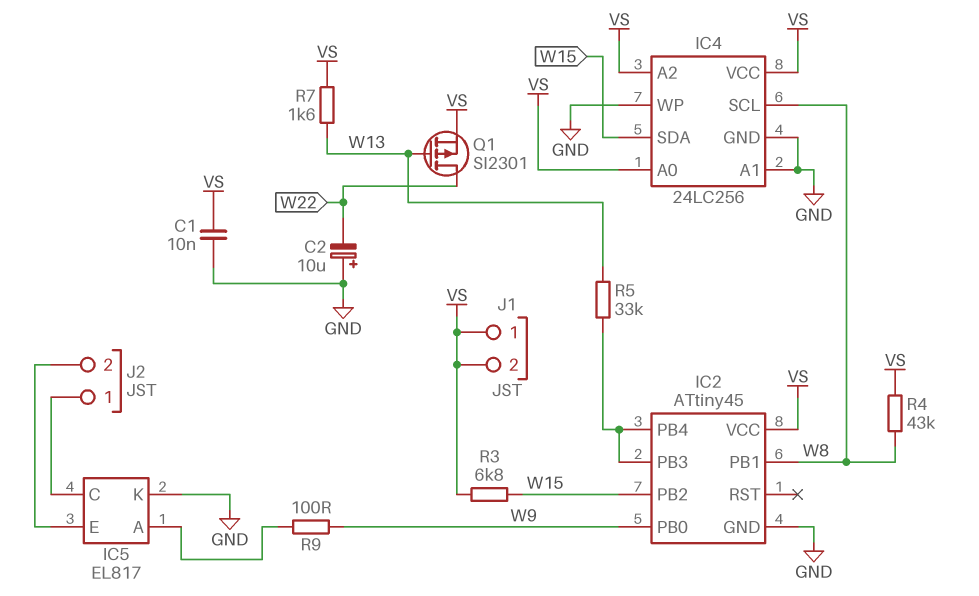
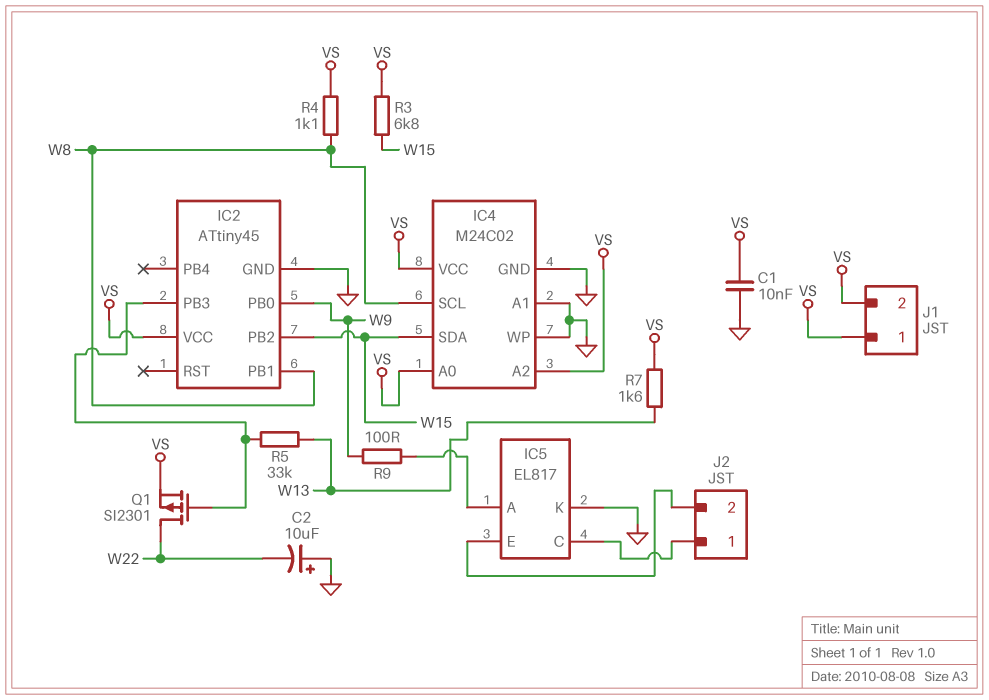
IC2 pin PB4: IC2/PB3 -> none
IC4: 24LC256 -> M24C02
Q1: PMOS SI2301 (G W13, D W22, S VS) -> PMOS SI2301 (G IC2/PB3, D W22, S VS)
R4: 43k (VS, W8) -> 1.1k (VS, W8)

